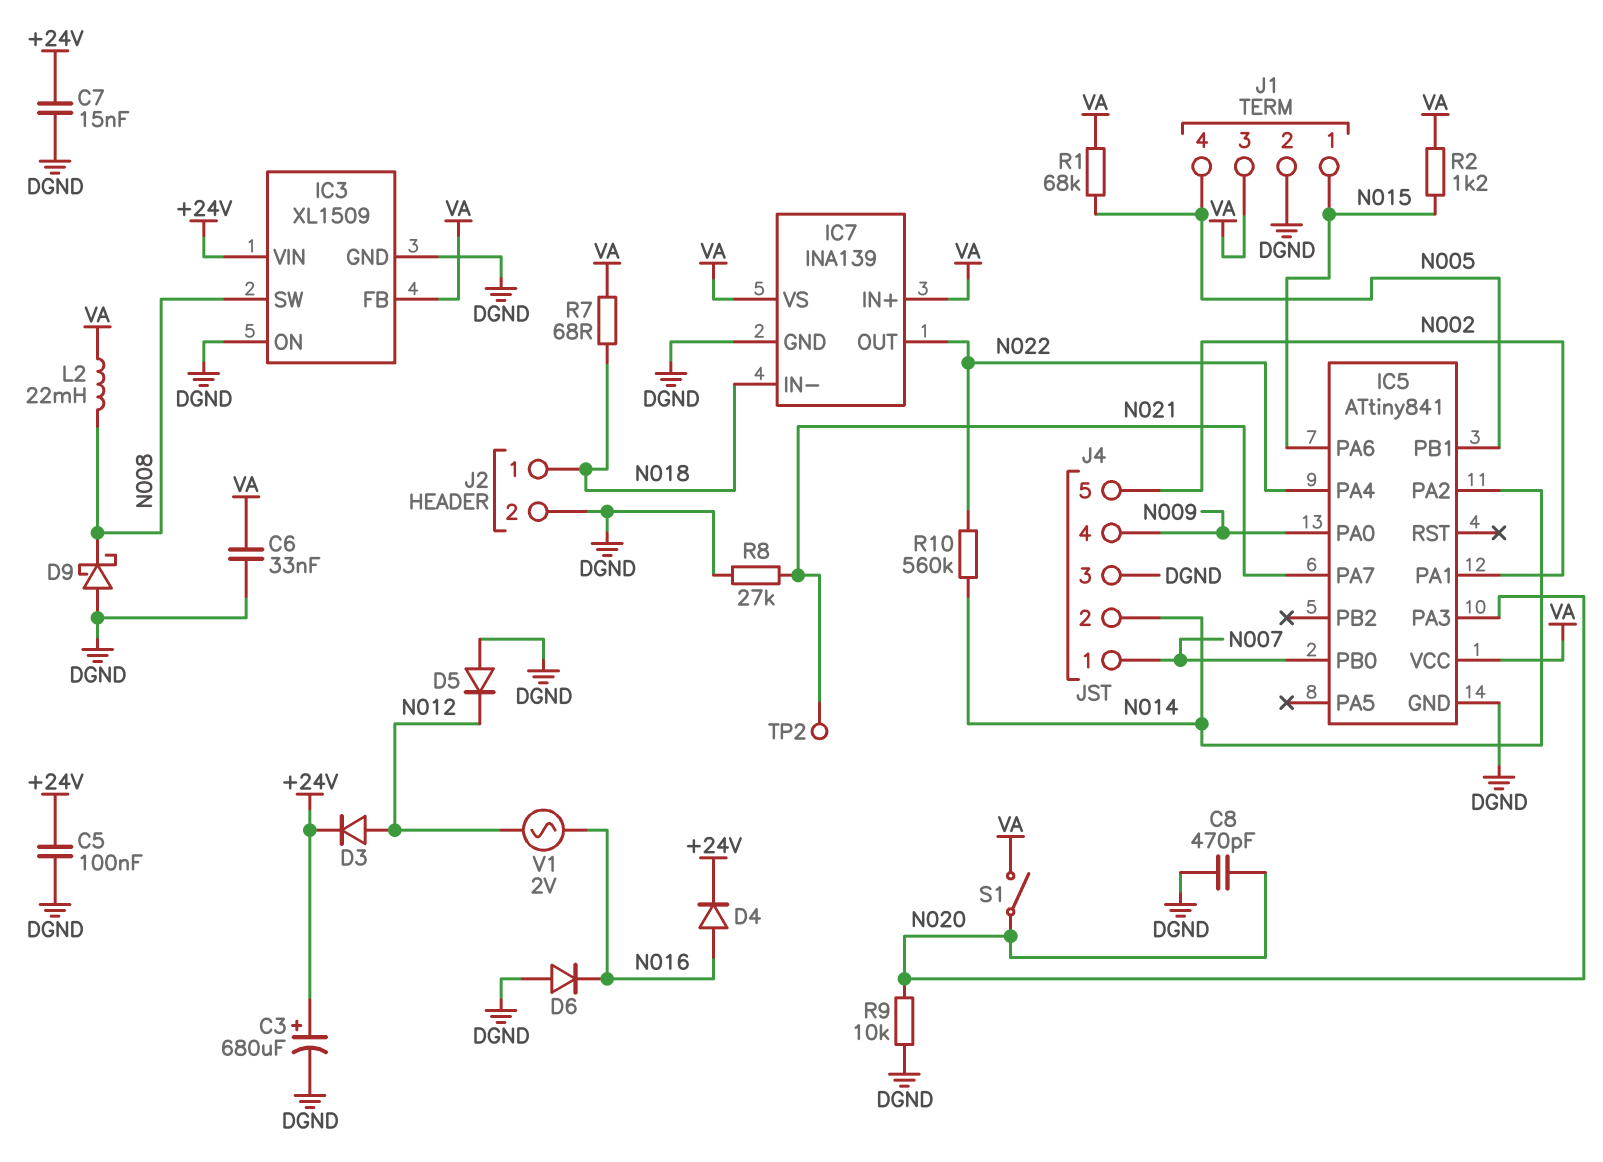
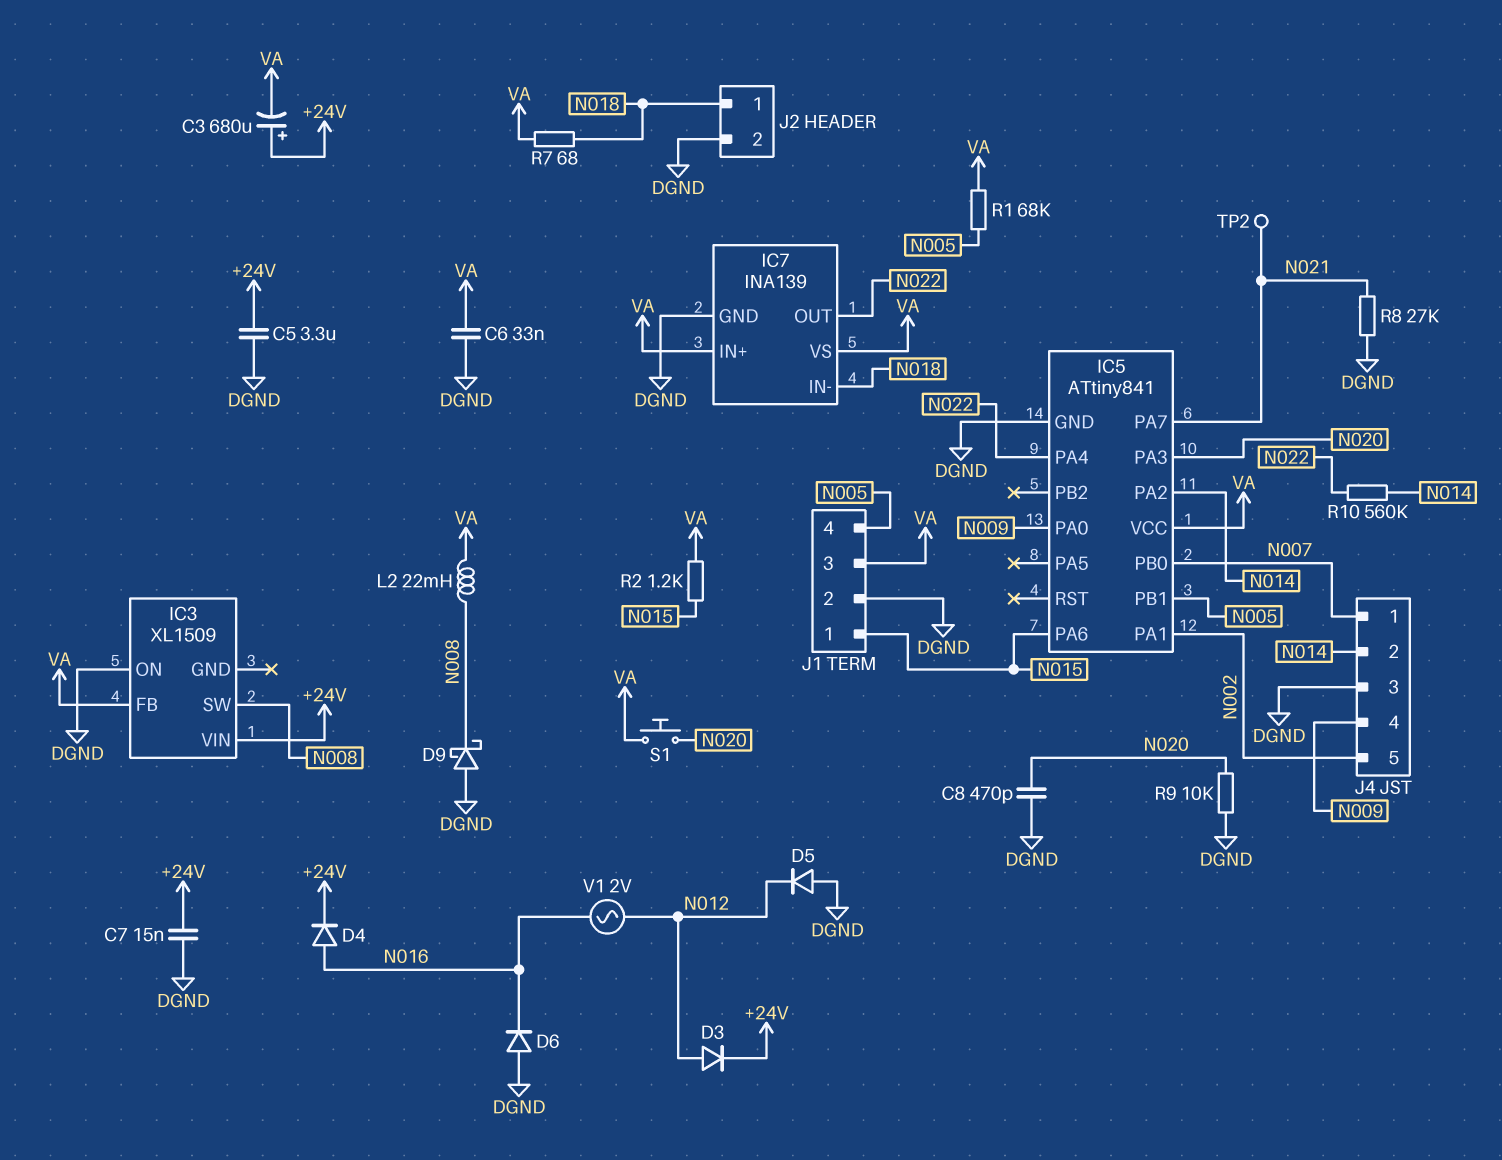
C3: 680uF (plus +24V, minus DGND) -> 680uF (plus +24V, minus VA)
C5: 100nF (+24V, DGND) -> 3.3uF (+24V, DGND)
IC3 pin GND: DGND -> none
S1: switch (N020, VA) -> button (N020, VA)

